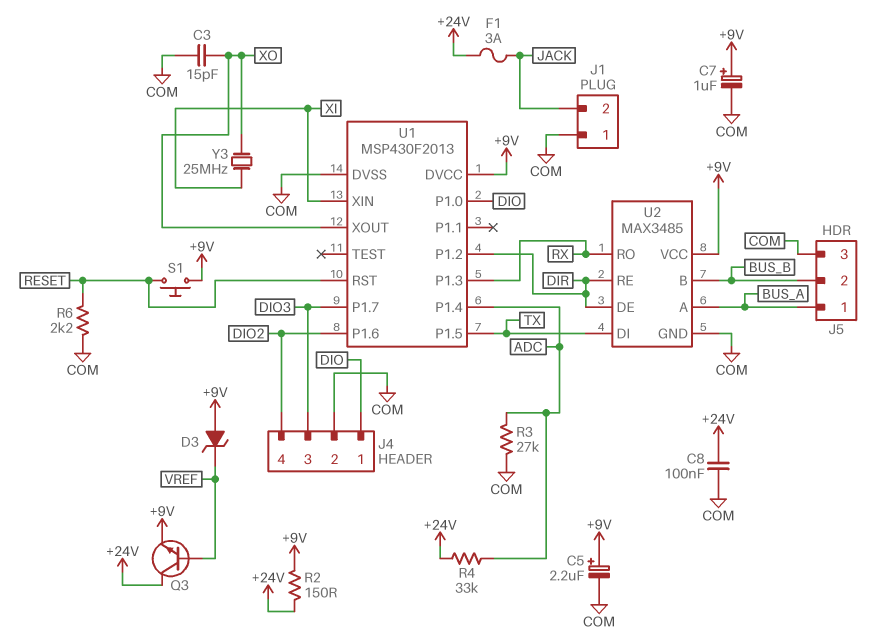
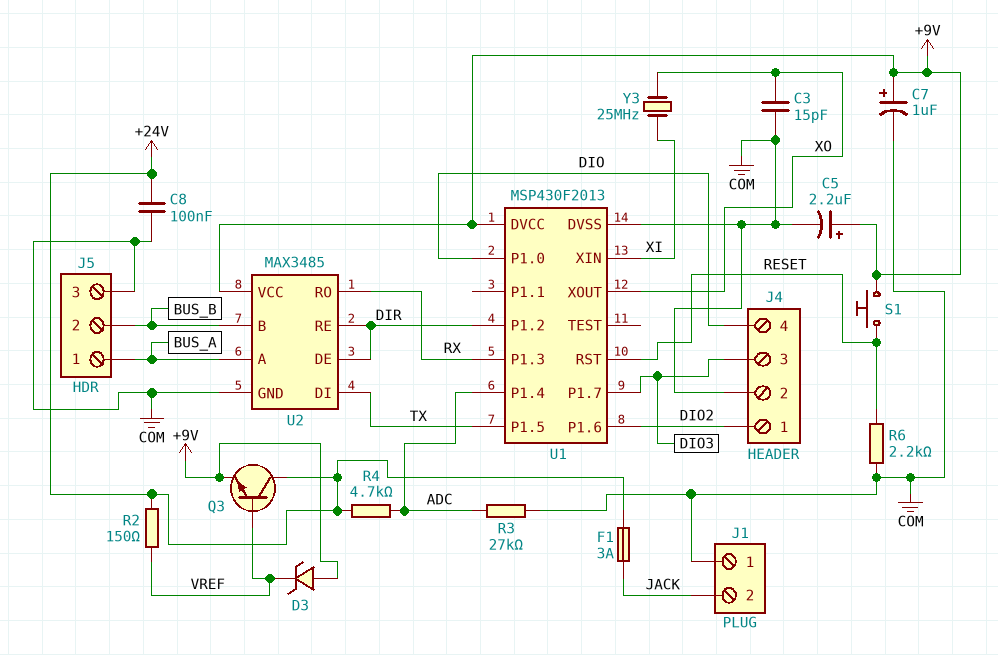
J4 pin 1: DIO -> DIO2
J4 pin 4: DIO2 -> DIO
R2: 150 (+9V, +24V) -> 150 (+24V, VREF)
R4: 33k (+24V, ADC) -> 4.7k (+24V, ADC)

